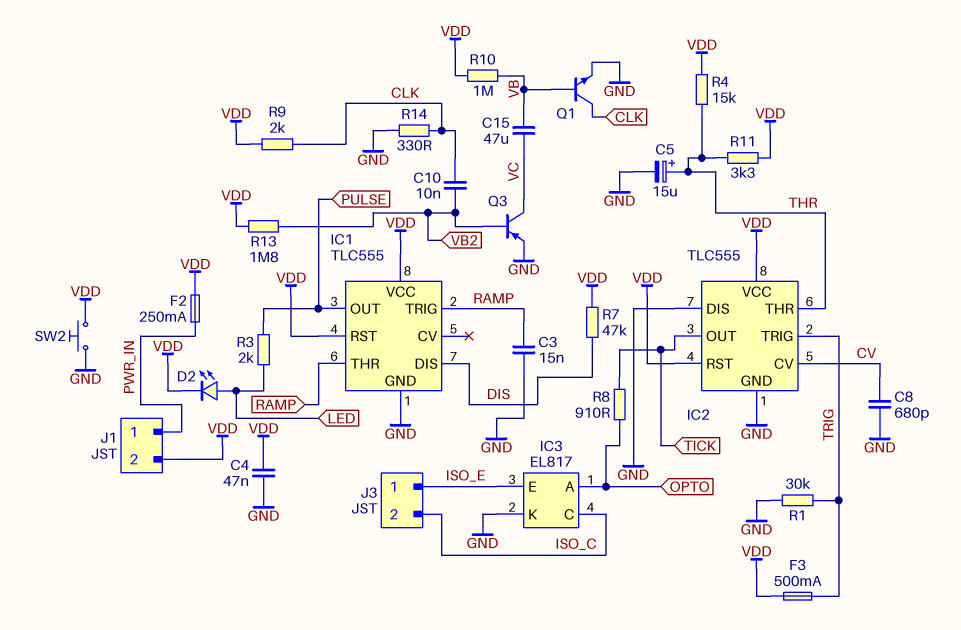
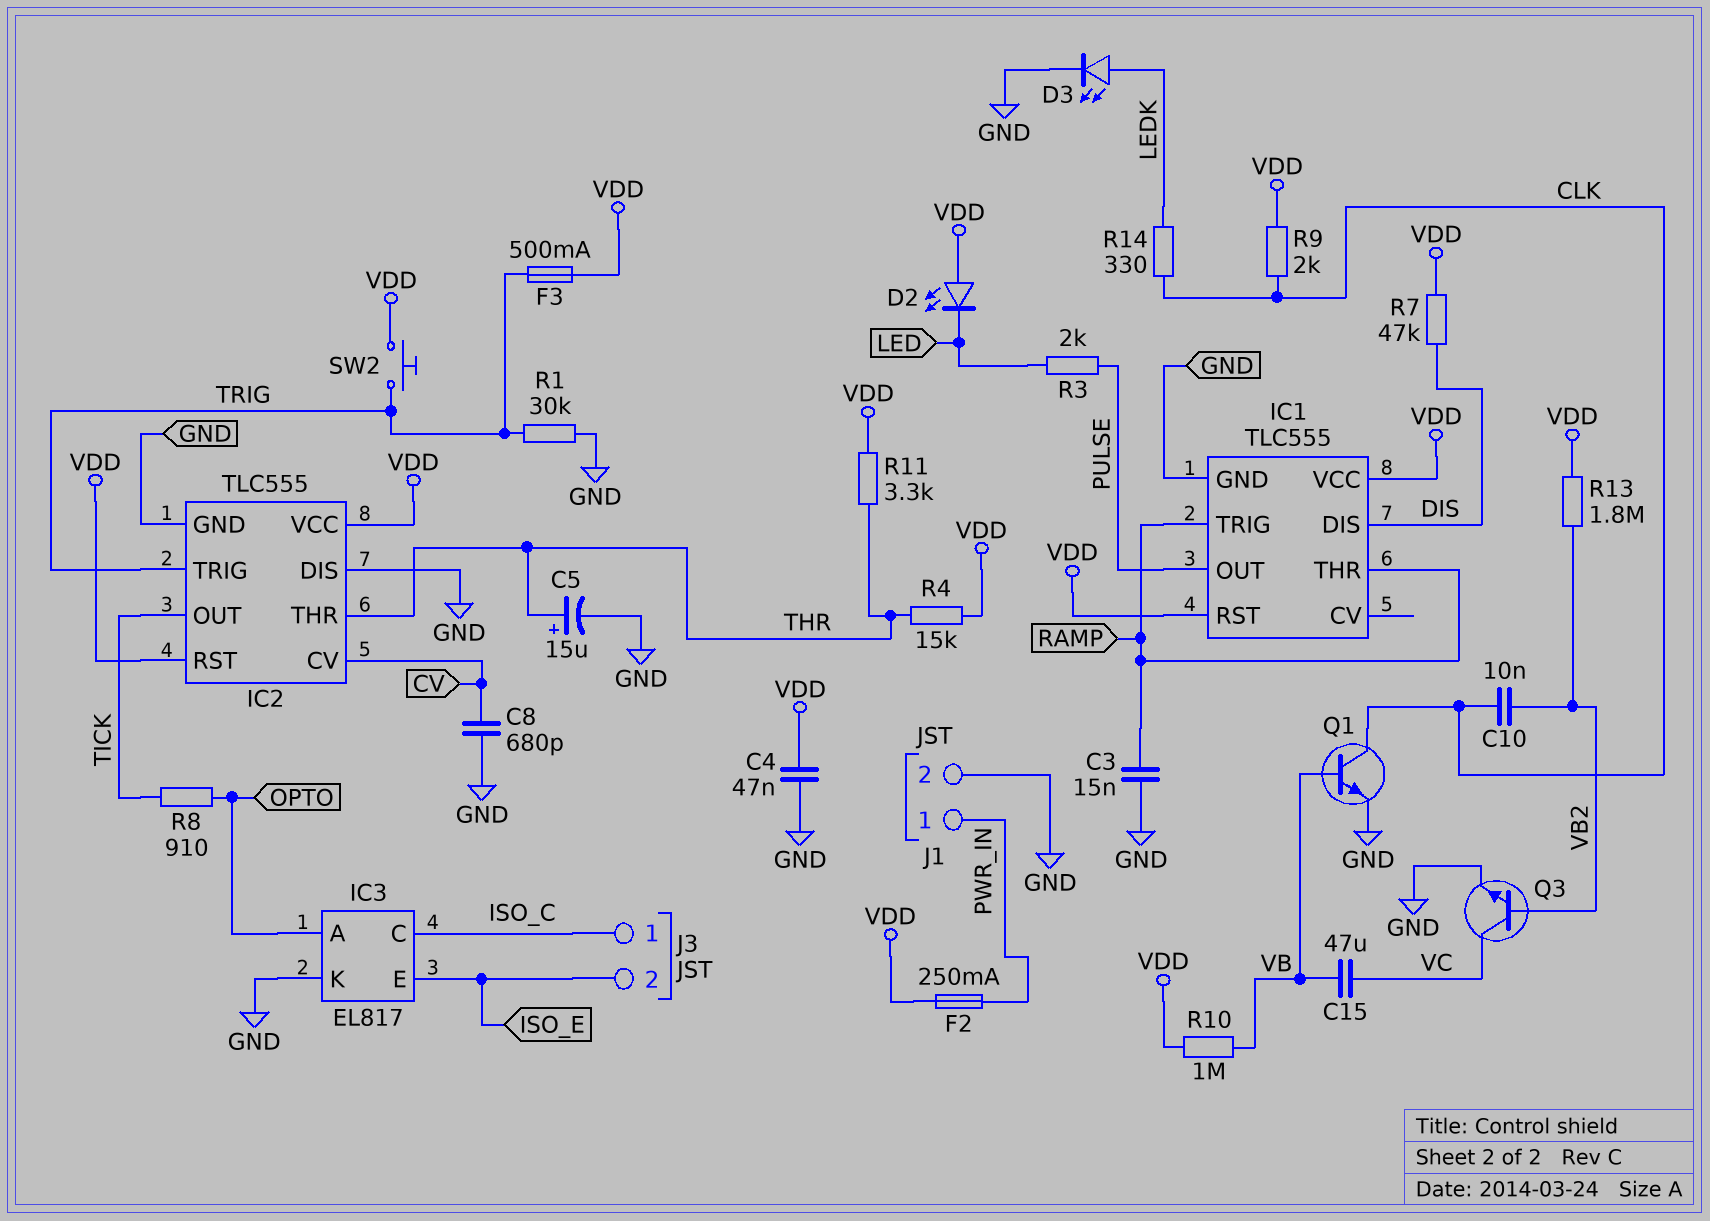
D2: LED (A LED, K VDD) -> LED (A VDD, K LED)
D3: none -> LED (A LEDK, K GND)
J1 pin 2: VDD -> GND
J3 pin 1: ISO_E -> ISO_C
J3 pin 2: ISO_C -> ISO_E
Q3: PNP (B VB2, C VC, E GND) -> NPN (B VB2, C VC, E GND)
R14: 330 (CLK, GND) -> 330 (CLK, LEDK)
SW2: button (GND, VDD) -> button (TRIG, VDD)

